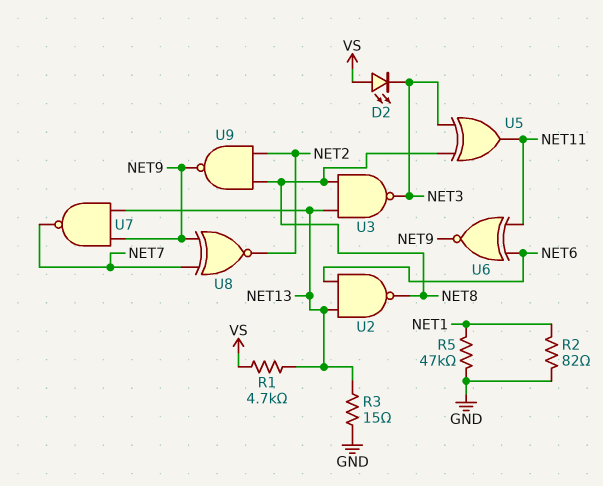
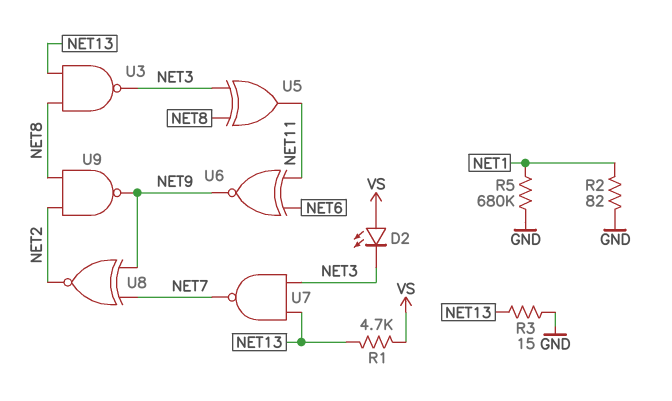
R5: 47k (GND, NET1) -> 680k (GND, NET1)
U2: NAND (in NET6, in NET13, out NET8) -> none
U7: NAND (in NET9, in NET13, out NET7) -> NAND (in NET3, in NET13, out NET7)

